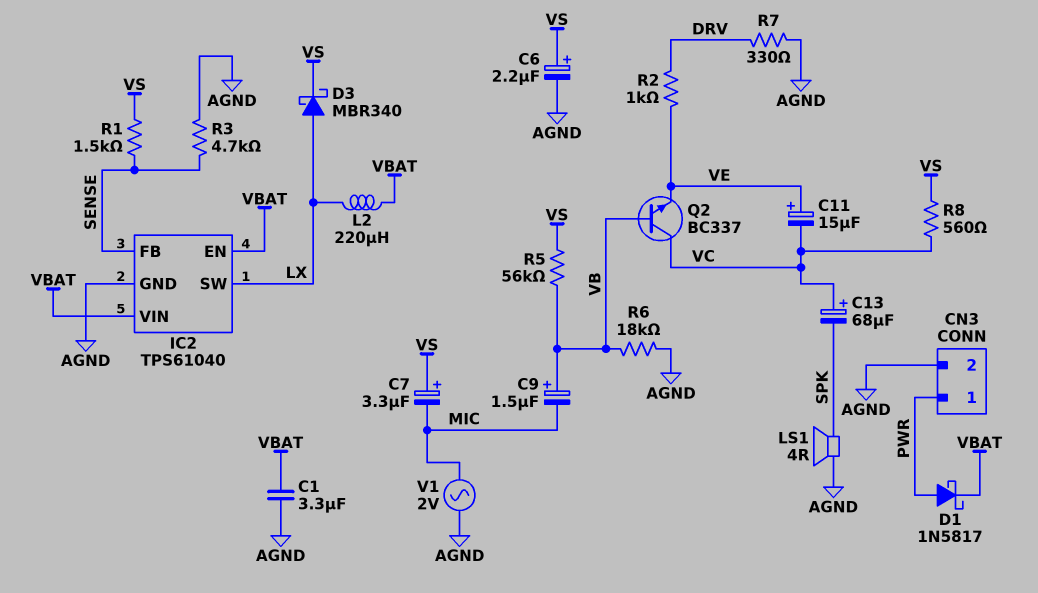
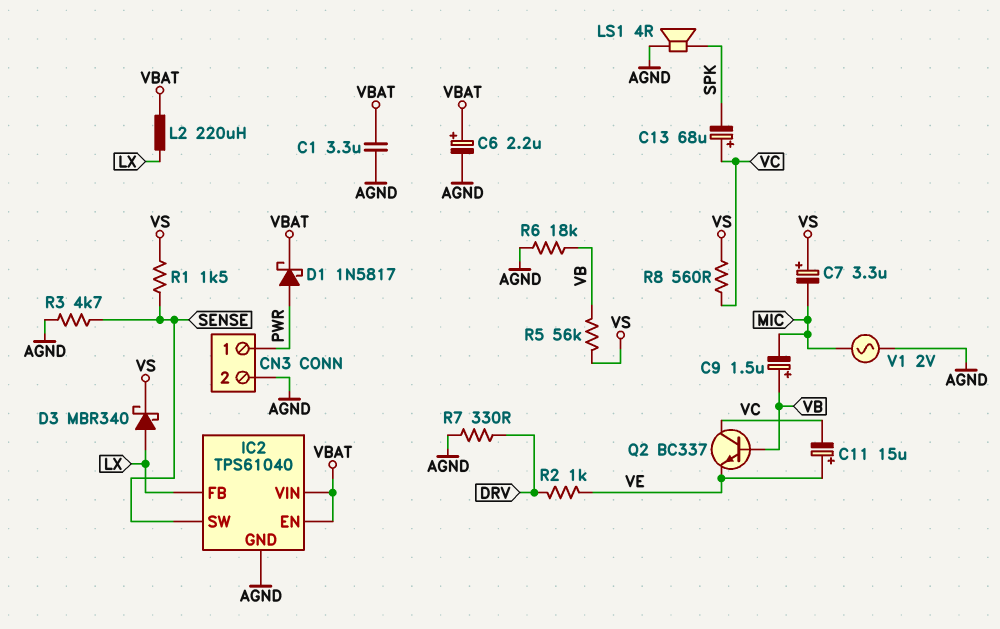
C6: 2.2uF (plus VS, minus AGND) -> 2.2uF (plus VBAT, minus AGND)
IC2 pin FB: SENSE -> LX
IC2 pin SW: LX -> SENSE

